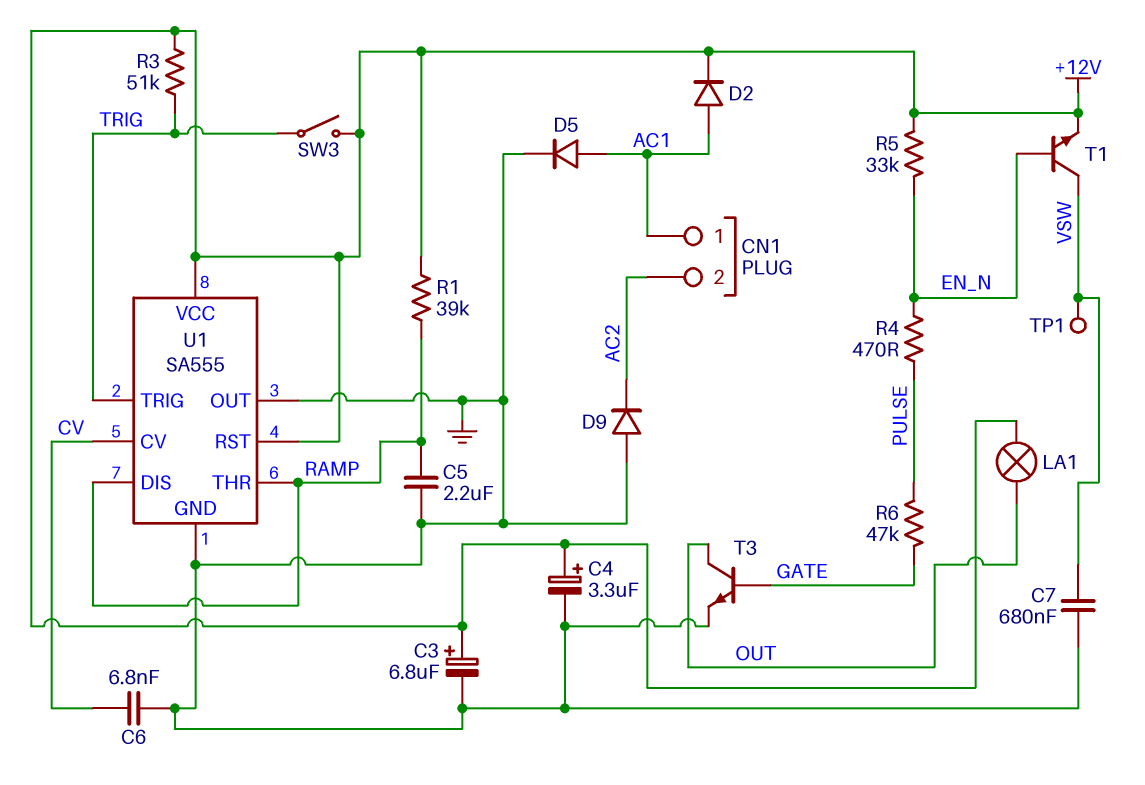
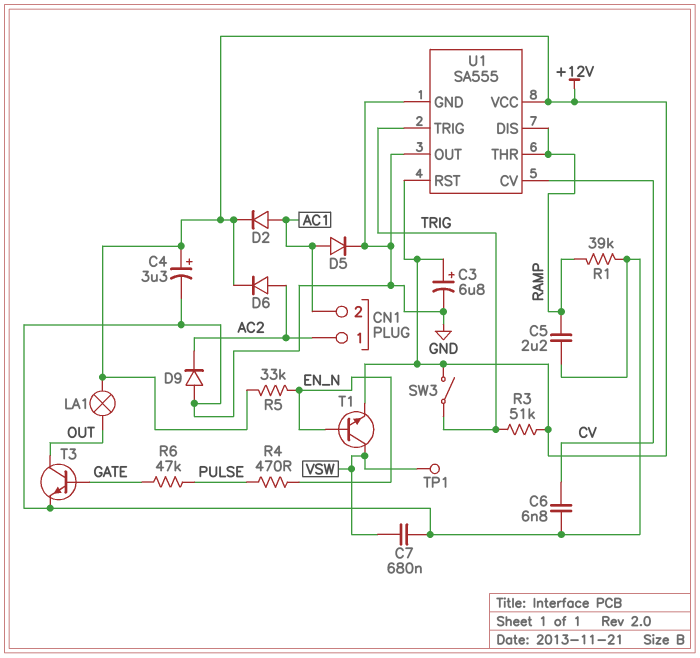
CN1 pin 1: AC1 -> AC2
CN1 pin 2: AC2 -> AC1
D6: none -> diode (A AC2, K +12V)
R1: 39k (+12V, RAMP) -> 39k (GND, RAMP)

